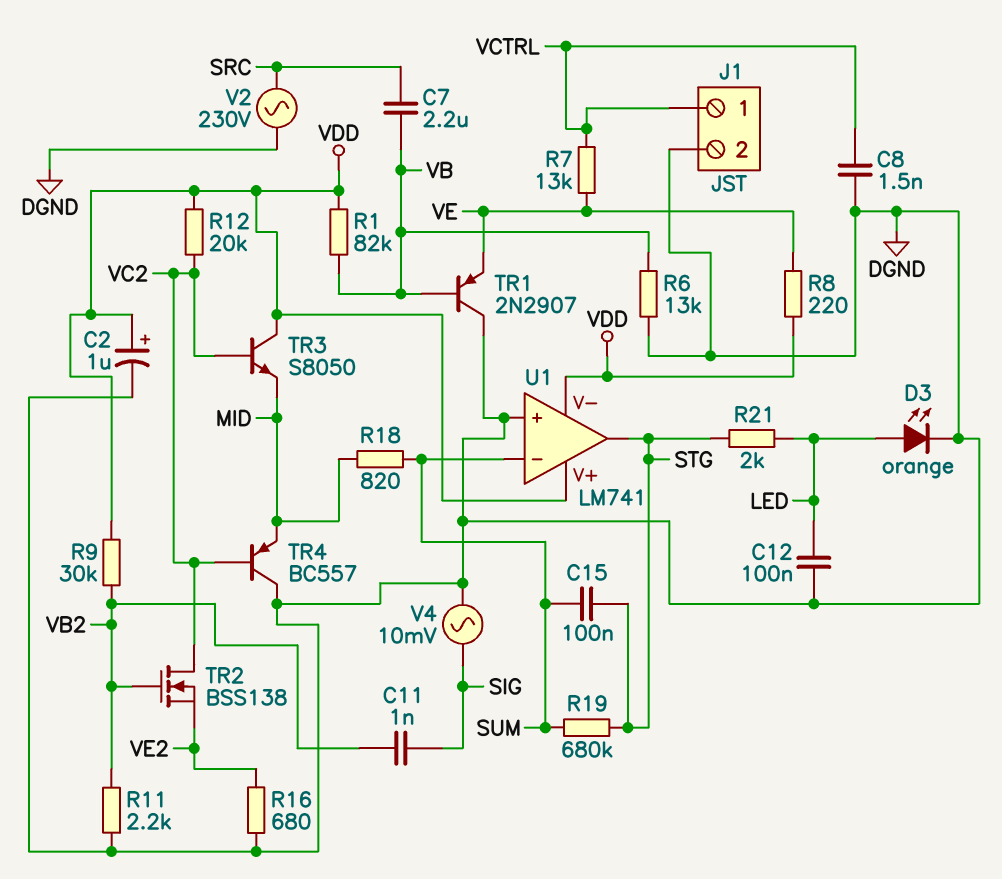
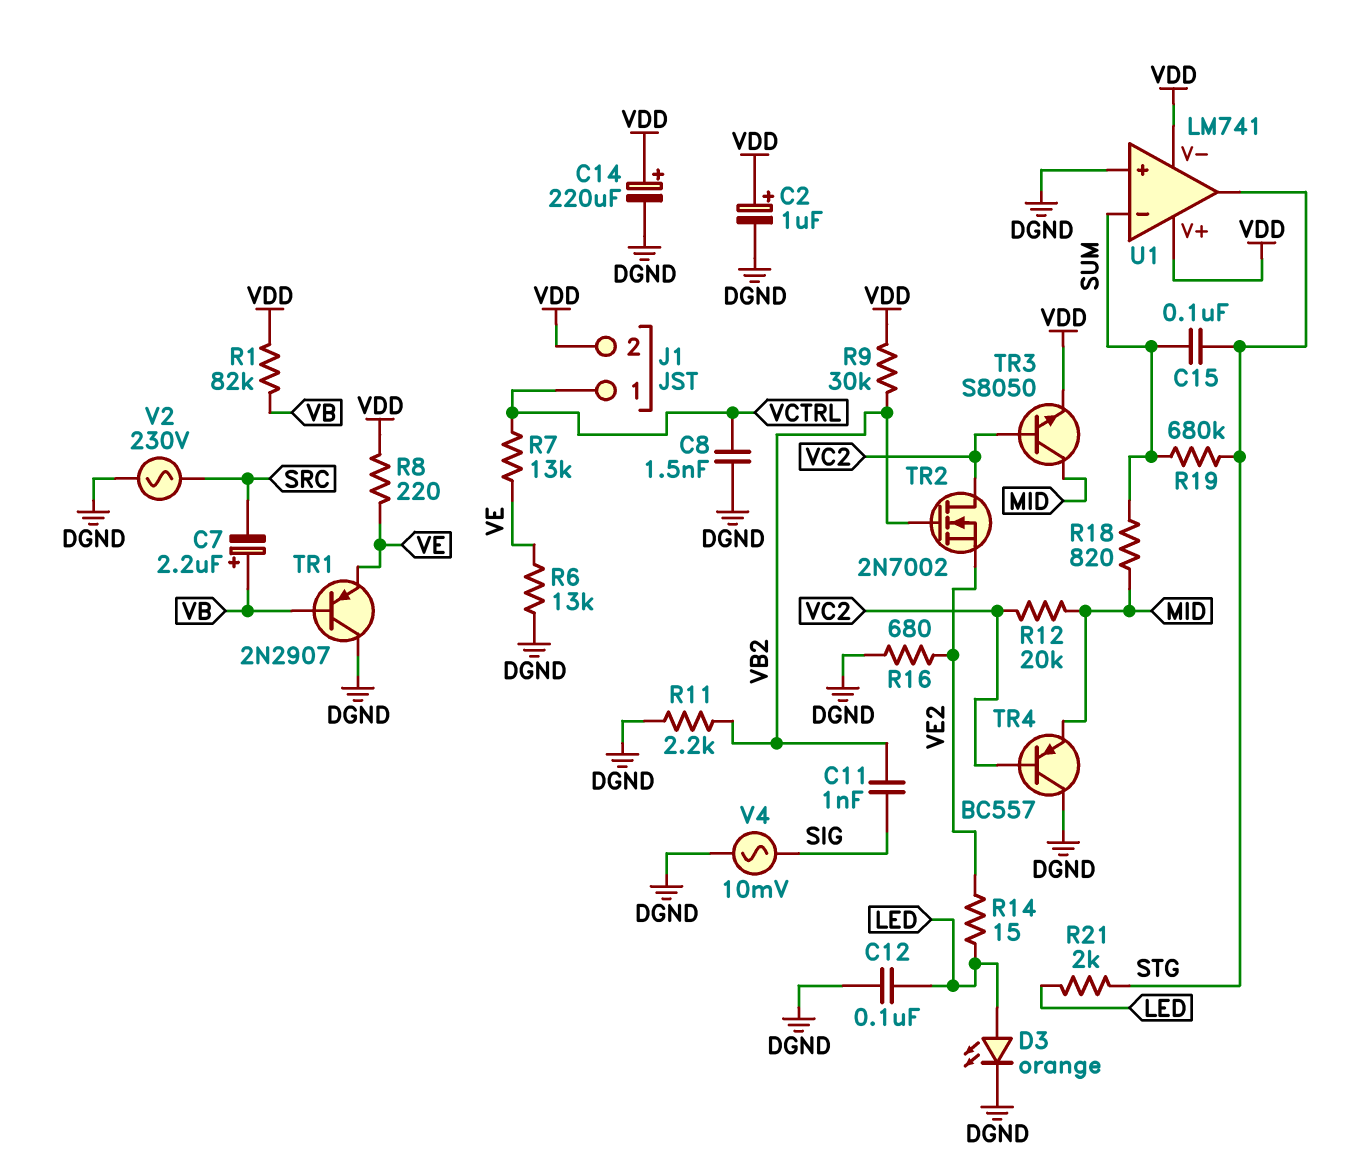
C7: 2.2uF (SRC, VB) -> 2.2uF (plus VB, minus SRC)
C14: none -> 220uF (plus VDD, minus DGND)
J1 pin 2: DGND -> VDD
R6: 13k (DGND, VB) -> 13k (DGND, VE)
R12: 20k (VC2, VDD) -> 20k (MID, VC2)
R14: none -> 15 (LED, VE2)
TR2: NMOS BSS138 (G VB2, D VC2, S VE2) -> NMOS 2N7002 (G VB2, D VC2, S VE2)
TR3: NPN S8050 (B VC2, C VDD, E MID) -> NPN S8050 (B VC2, C MID, E VDD)

